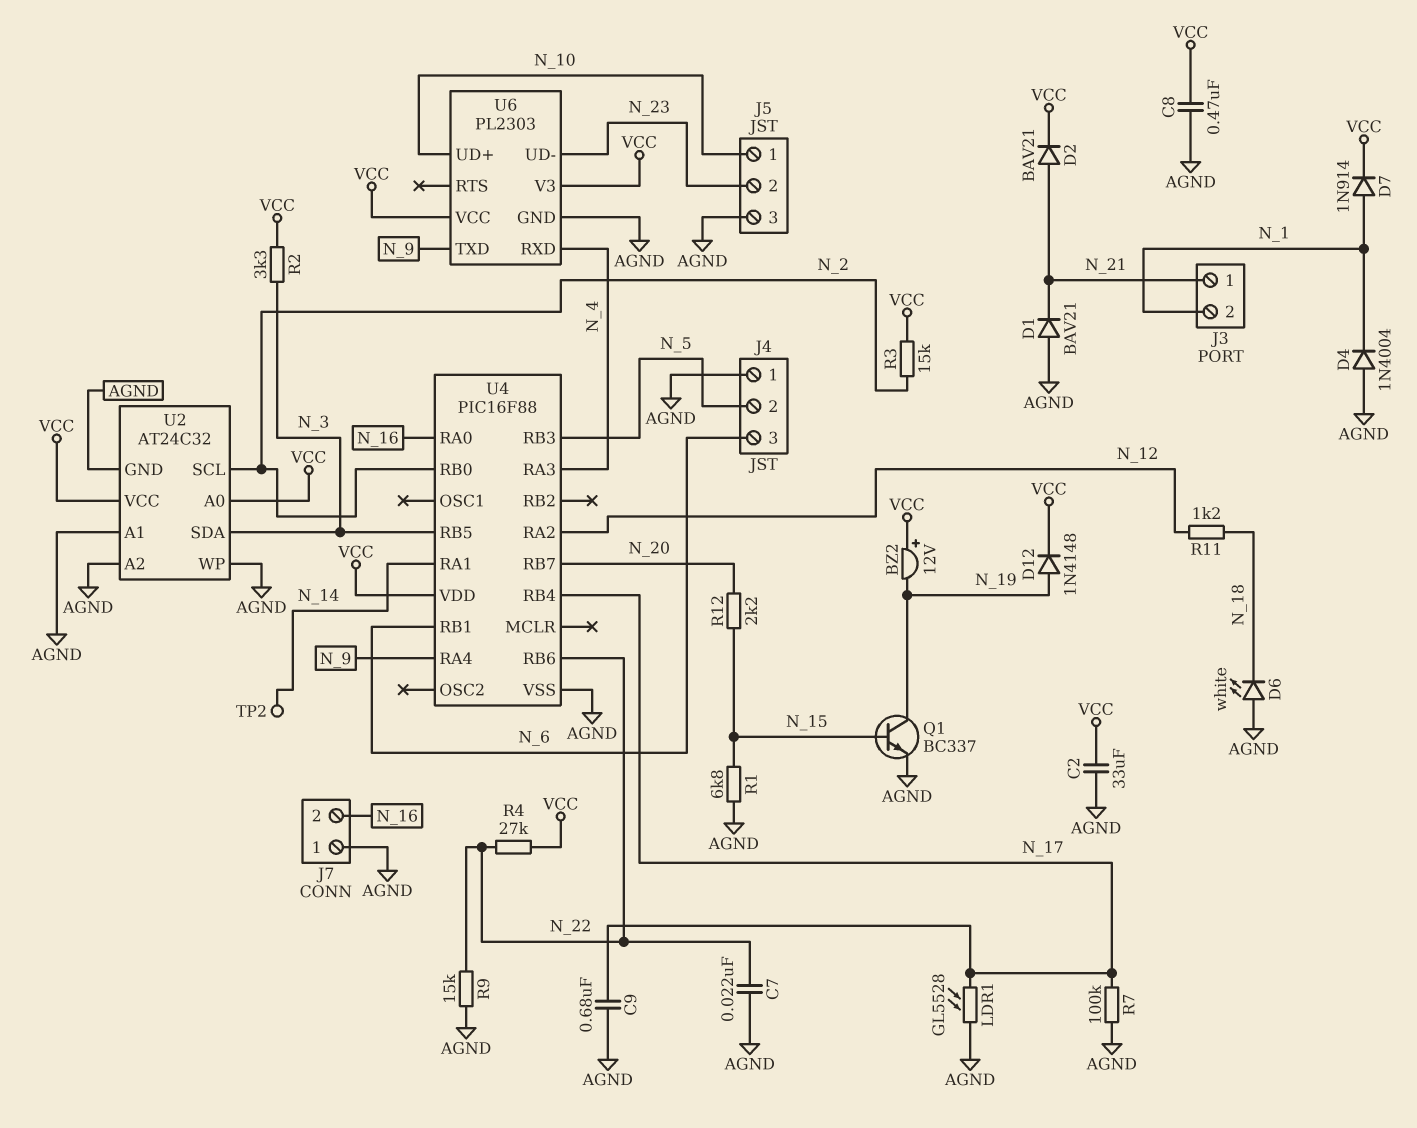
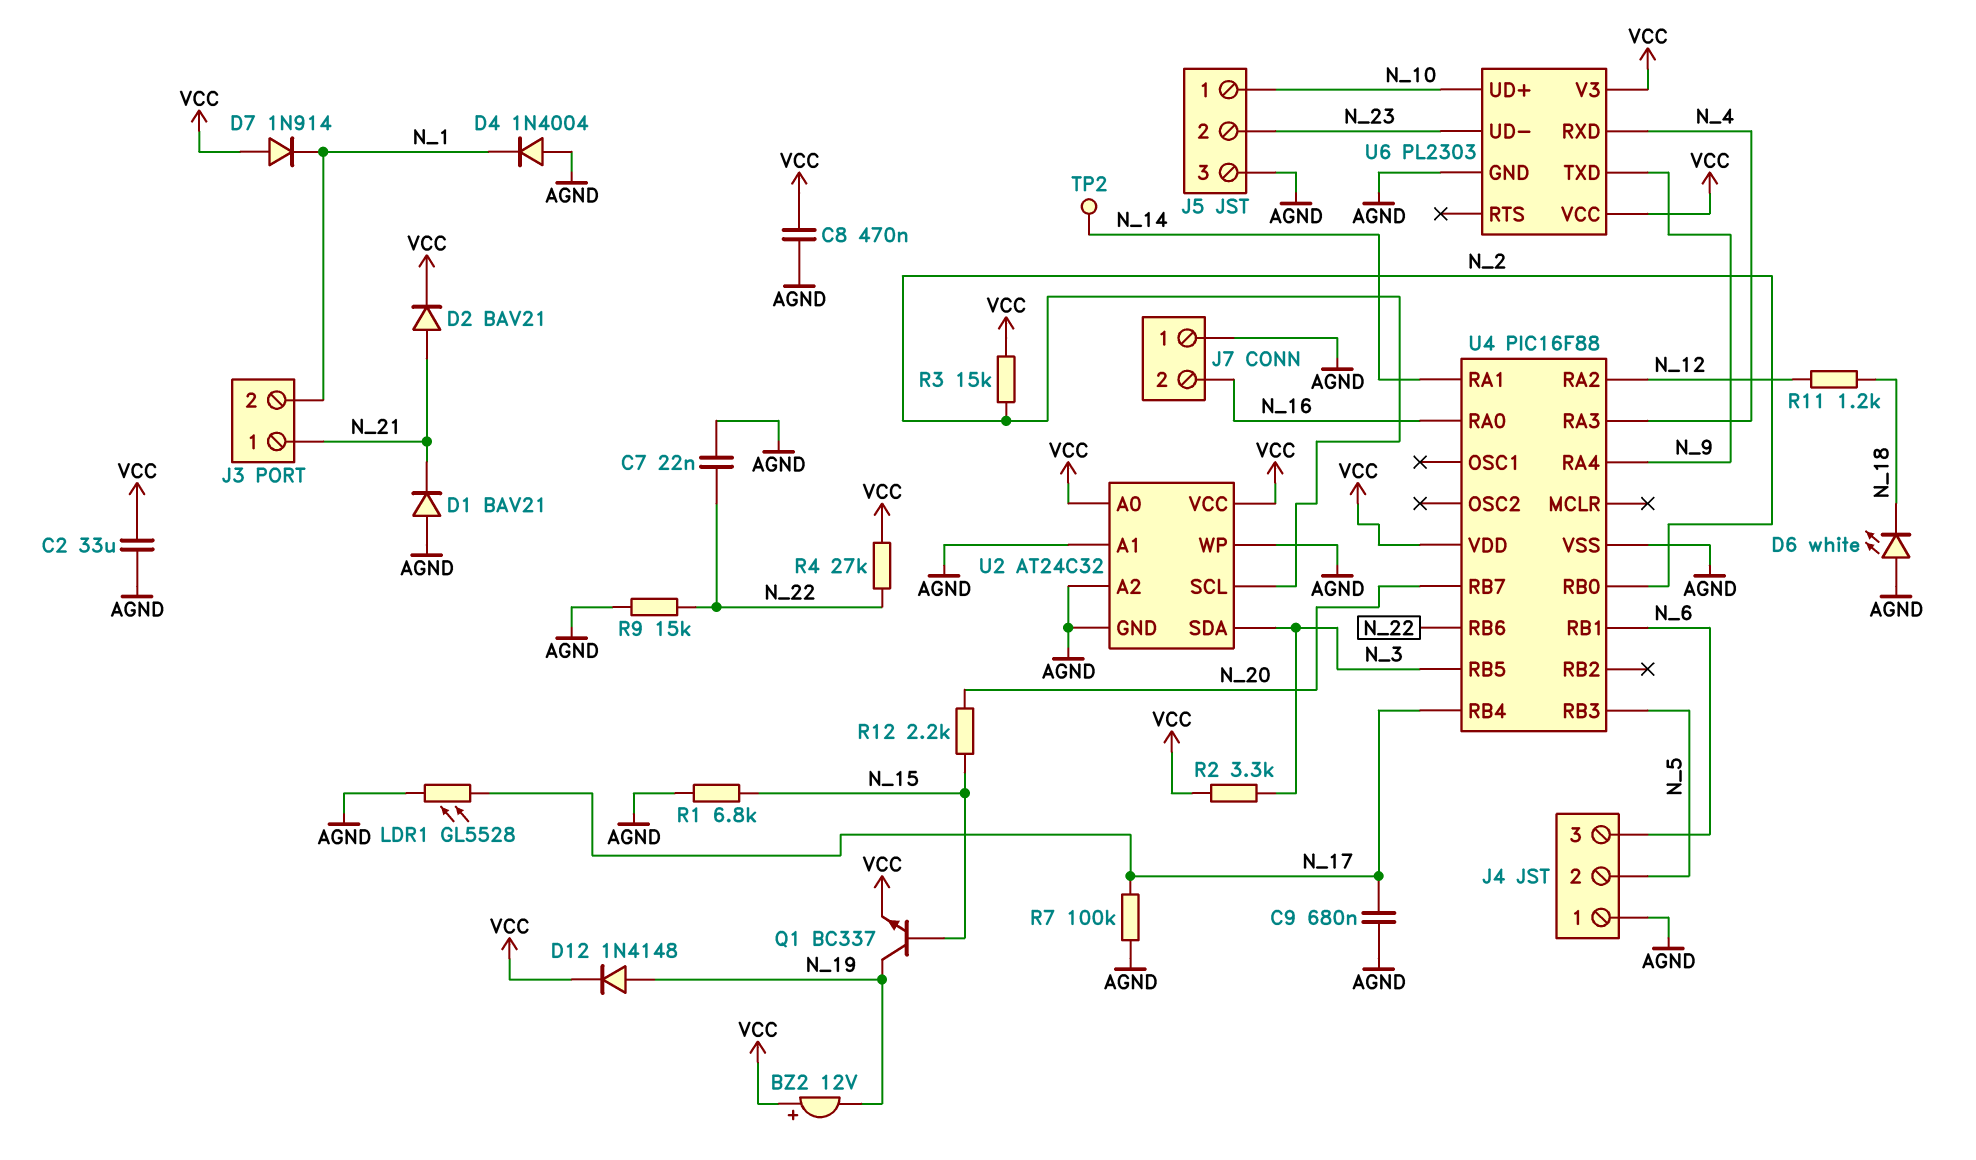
D7: diode 1N914 (A N_1, K VCC) -> diode 1N914 (A VCC, K N_1)
Q1: NPN BC337 (B N_15, C N_19, E AGND) -> NPN BC337 (B N_15, C N_19, E VCC)

